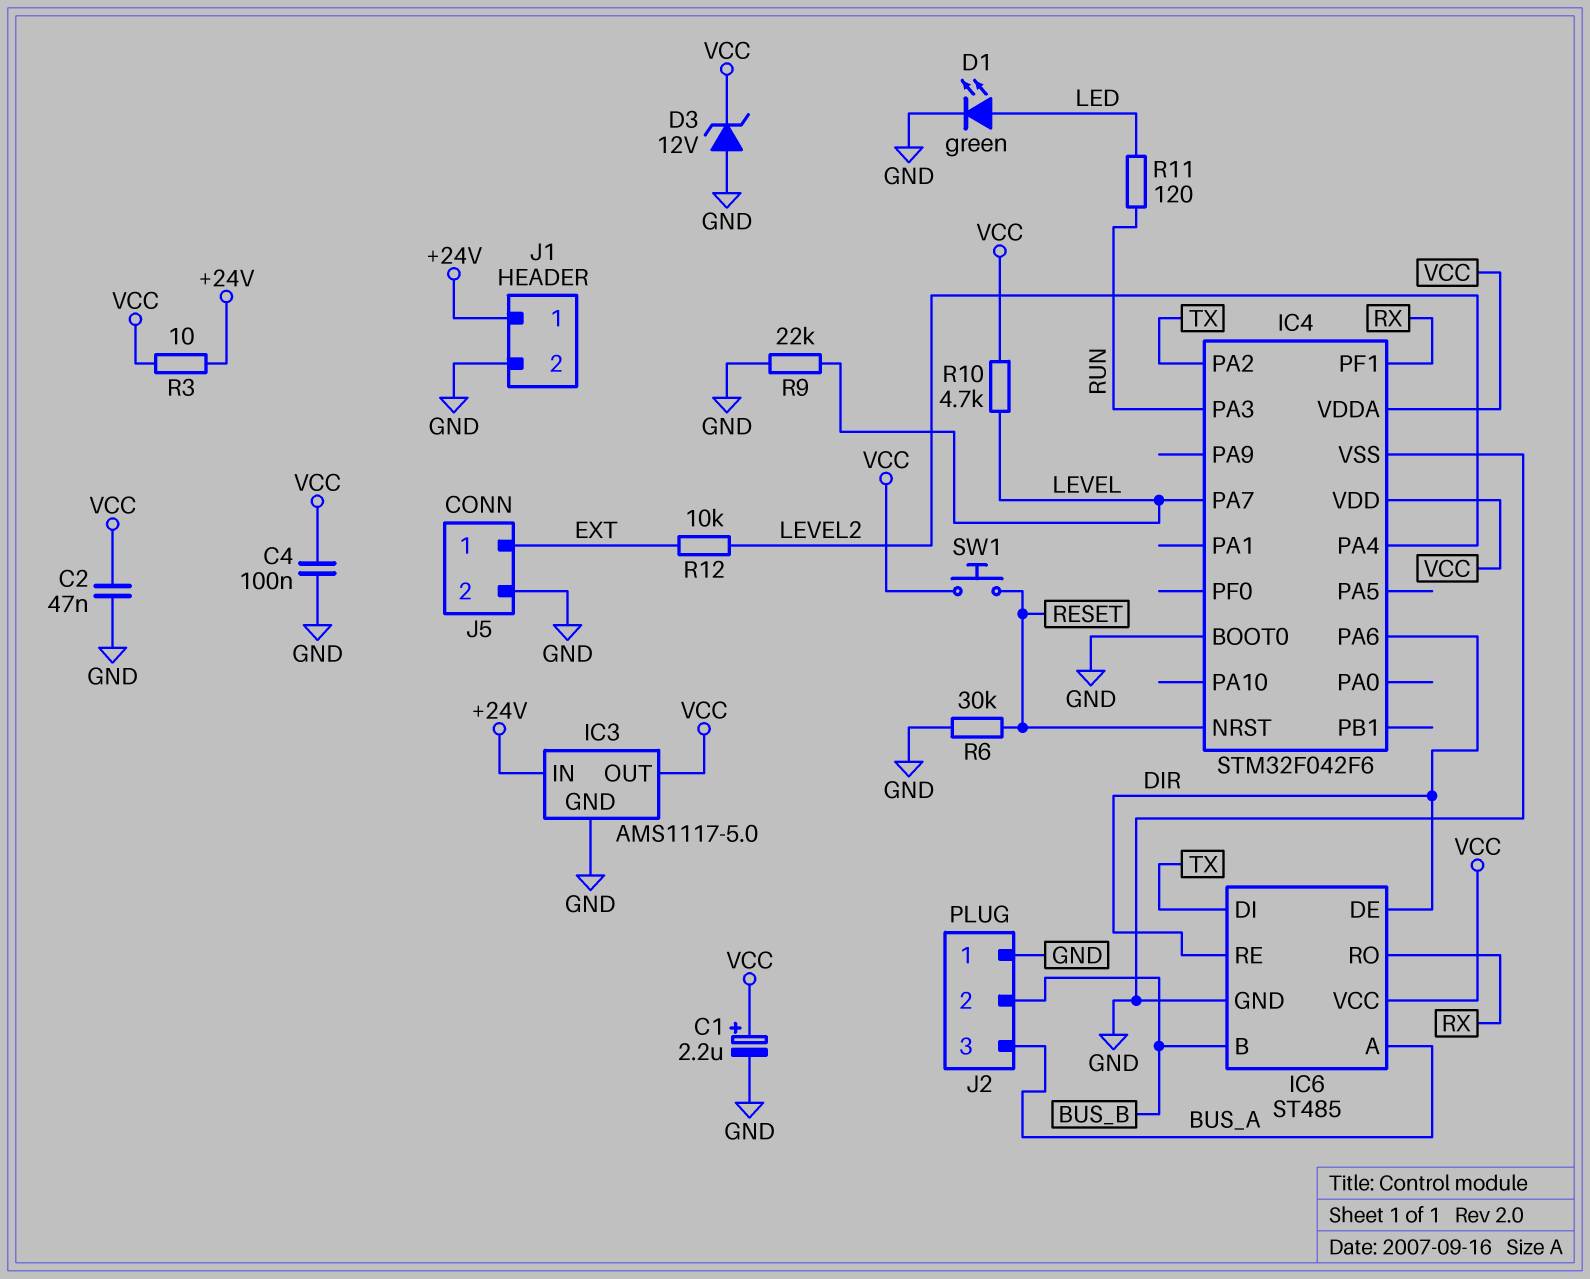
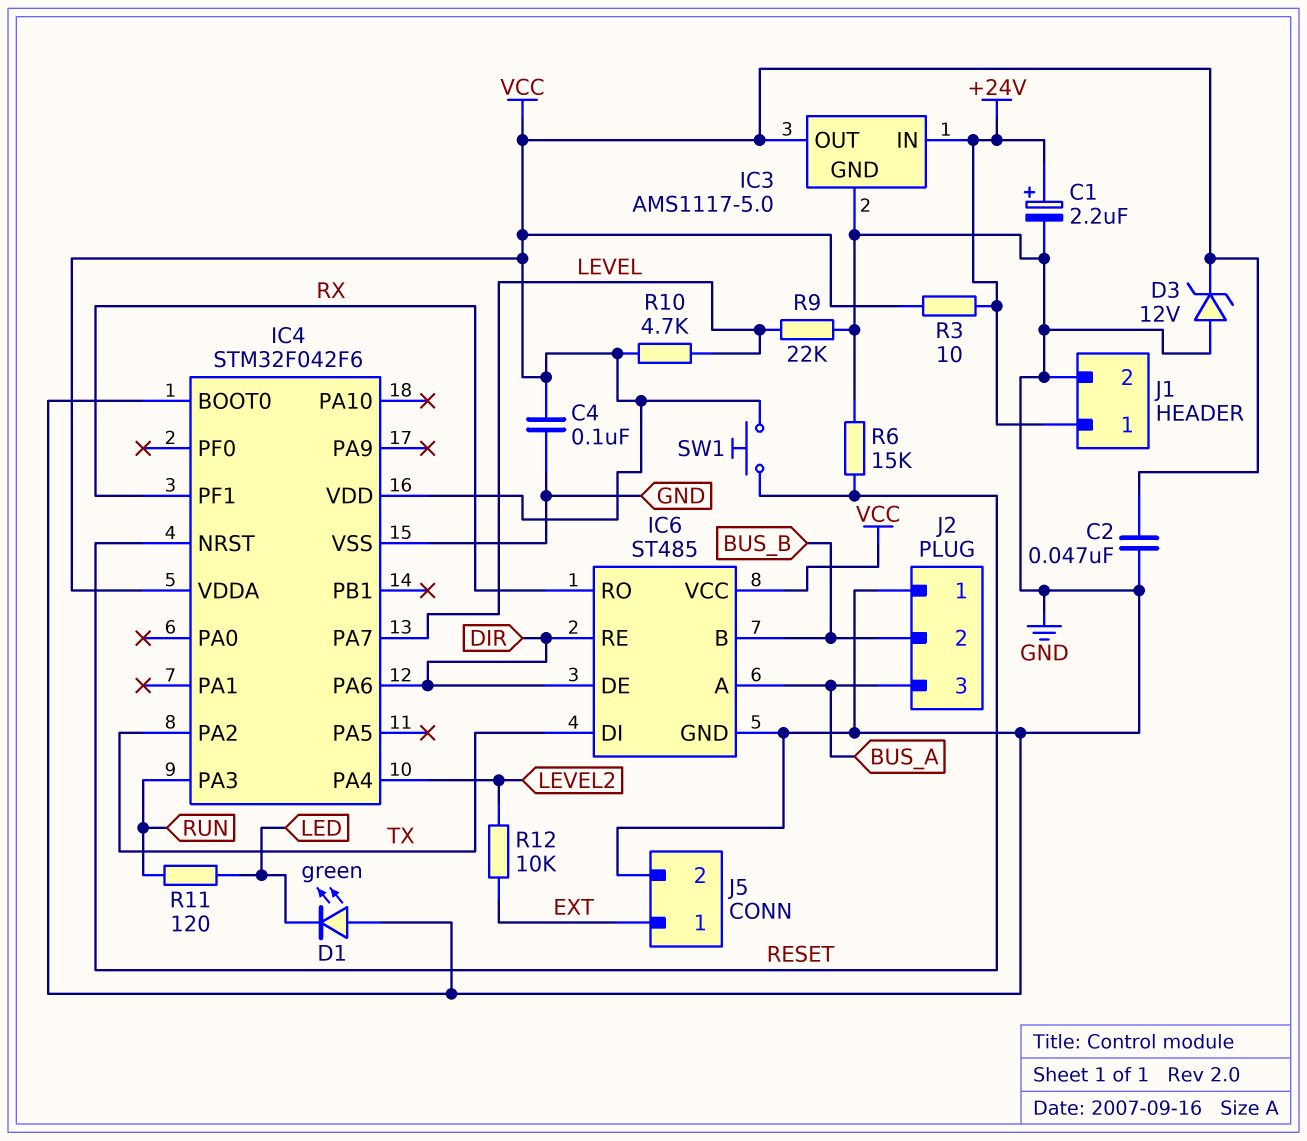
C1: 2.2uF (plus VCC, minus GND) -> 2.2uF (plus +24V, minus GND)
D1: LED green (A LED, K GND) -> LED green (A GND, K LED)
R6: 30k (GND, RESET) -> 15k (GND, RESET)

